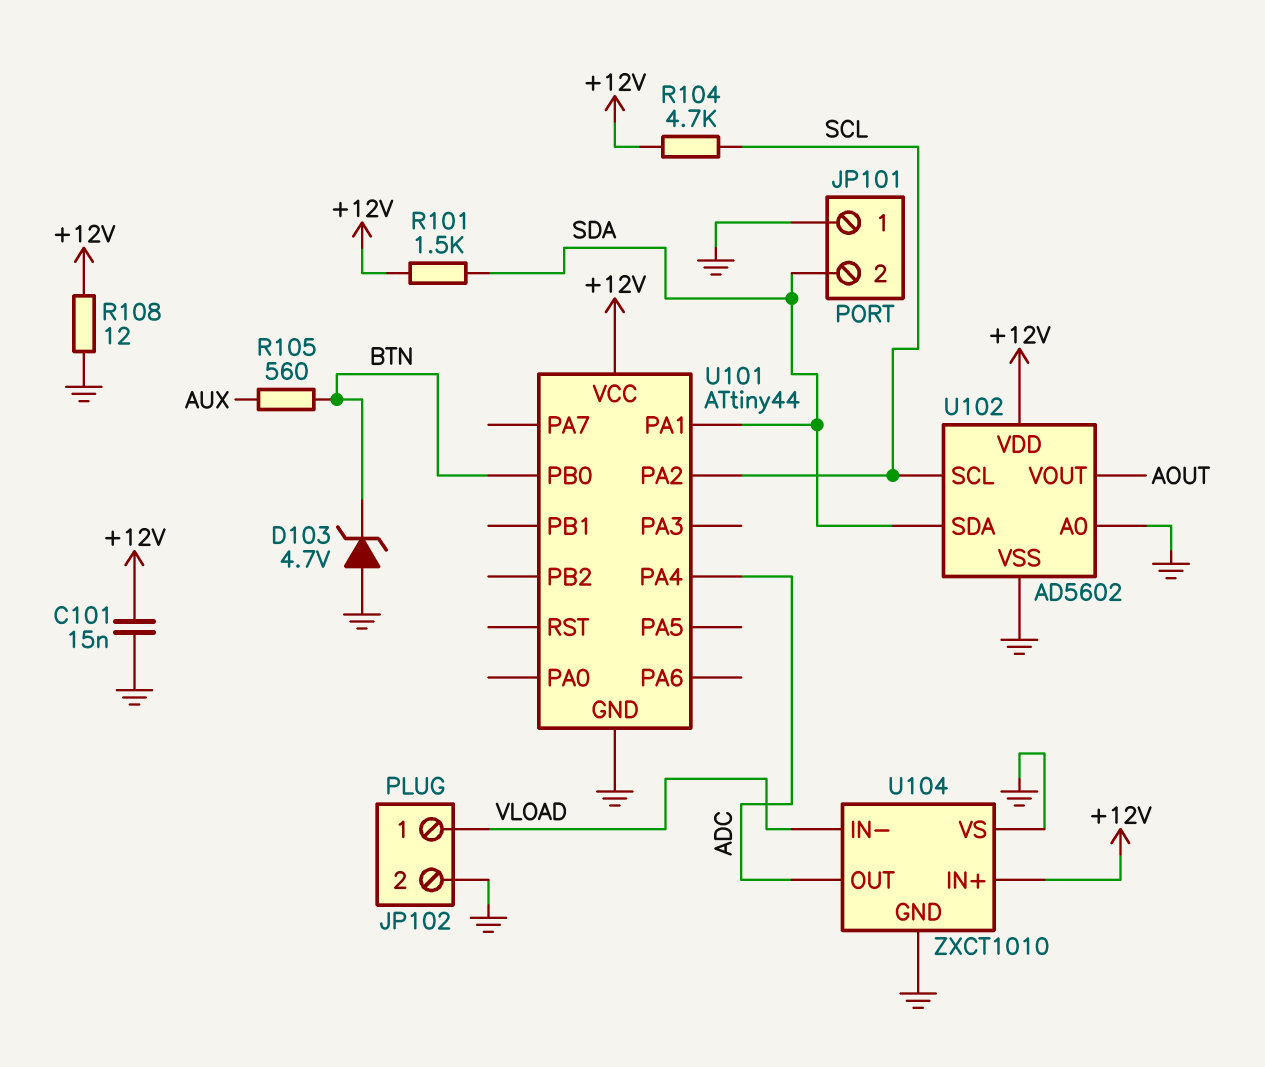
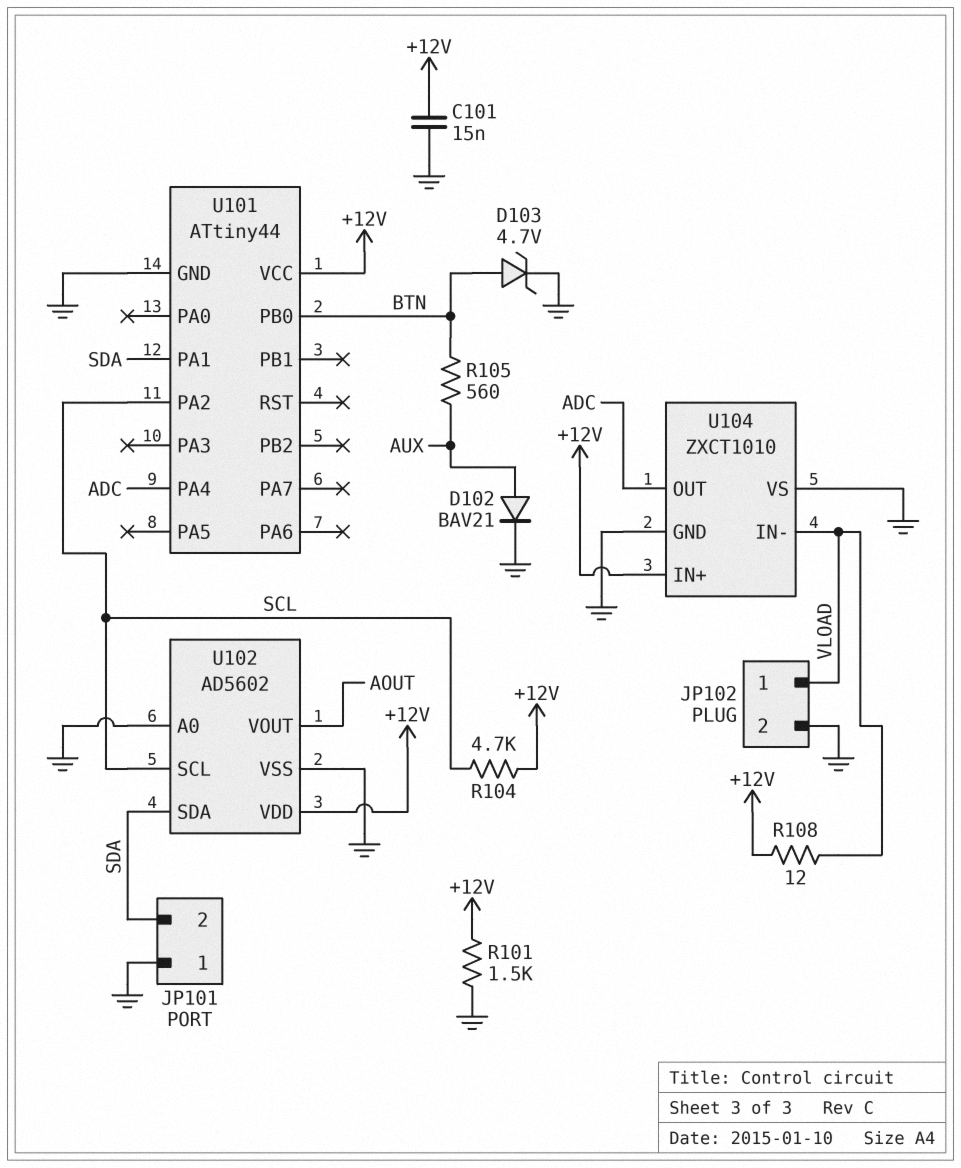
D102: none -> diode BAV21 (A AUX, K GND)
D103: zener 4.7V (A GND, K BTN) -> zener 4.7V (A BTN, K GND)
R101: 1.5k (+12V, SDA) -> 1.5k (+12V, GND)
R108: 12 (+12V, GND) -> 12 (+12V, VLOAD)

